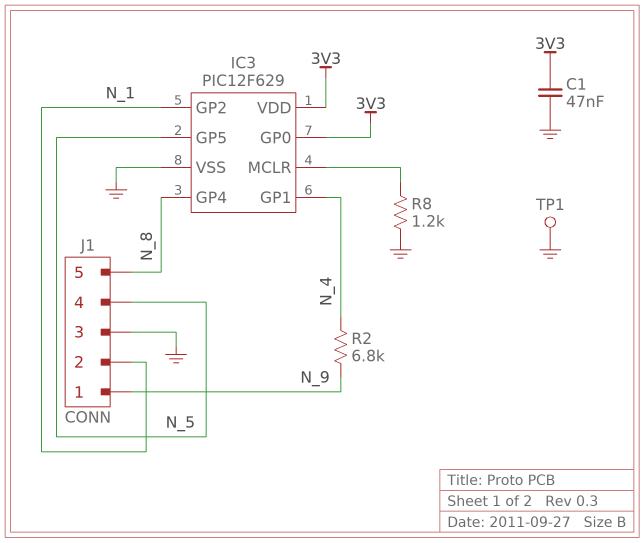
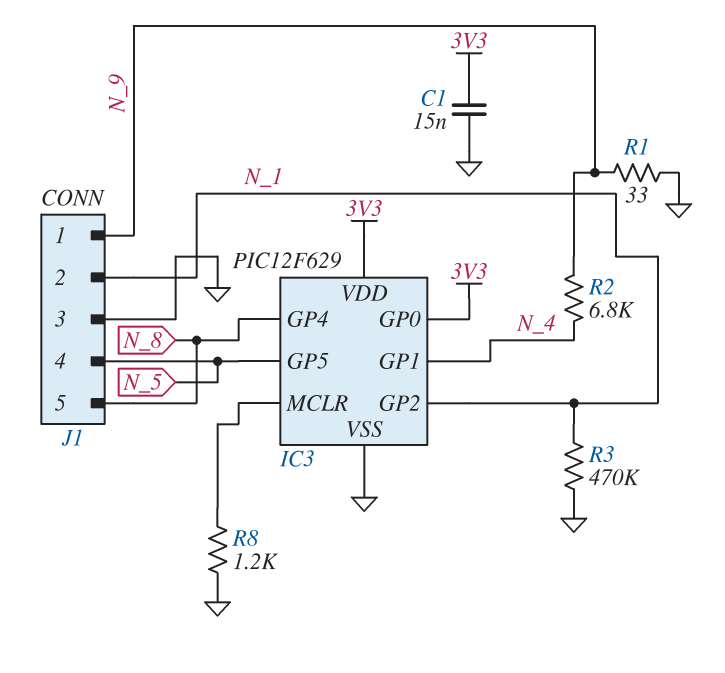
C1: 47nF (3V3, GND) -> 15nF (3V3, GND)
R1: none -> 33 (GND, N_9)
R3: none -> 470k (GND, N_1)
TP1: test point (GND) -> none

